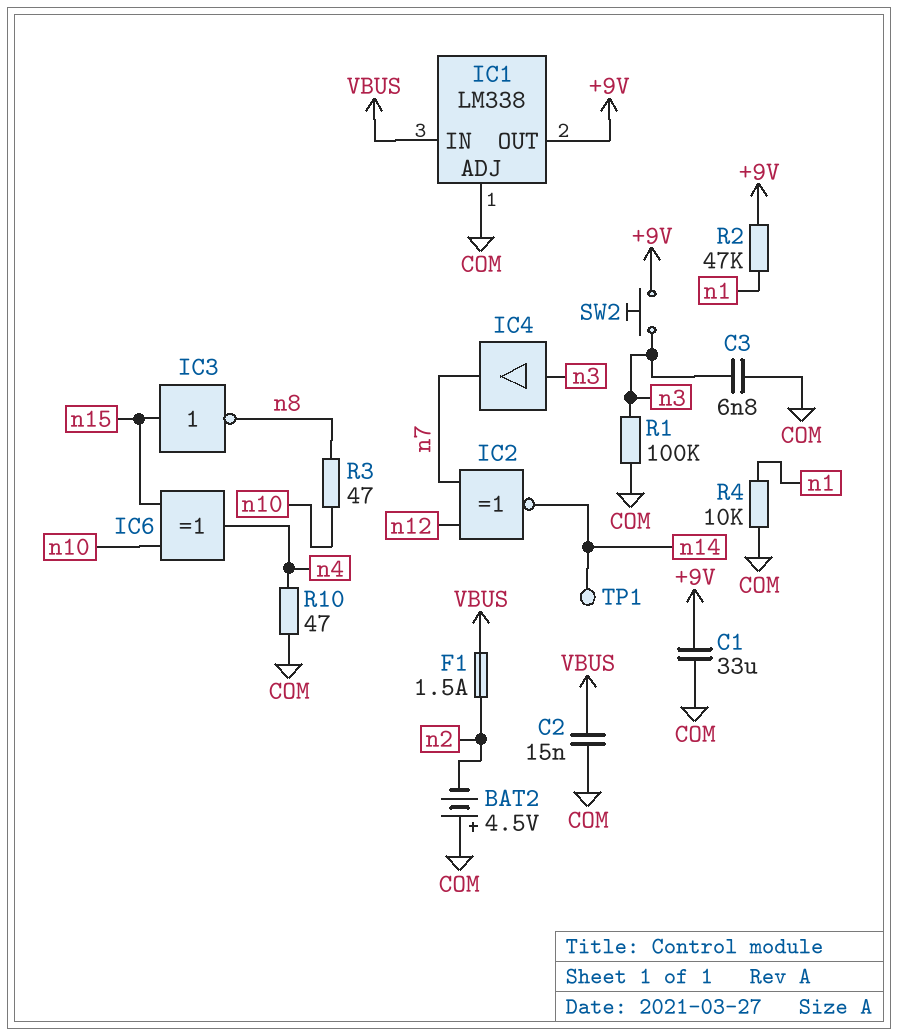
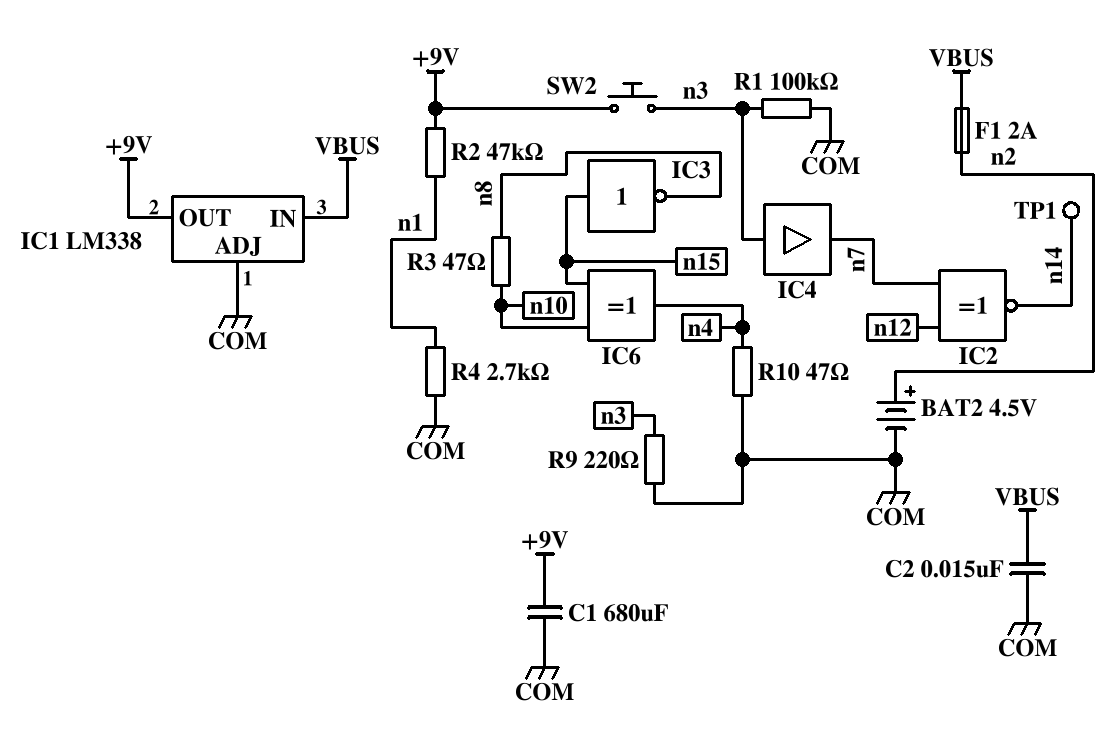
BAT2: 4.5V (plus COM, minus n2) -> 4.5V (plus n2, minus COM)
C1: 33uF (+9V, COM) -> 680uF (+9V, COM)
C3: 6.8nF (COM, n3) -> none
F1: 1.5A (VBUS, n2) -> 2A (VBUS, n2)
R4: 10k (COM, n1) -> 2.7k (COM, n1)
R9: none -> 220 (COM, n3)

